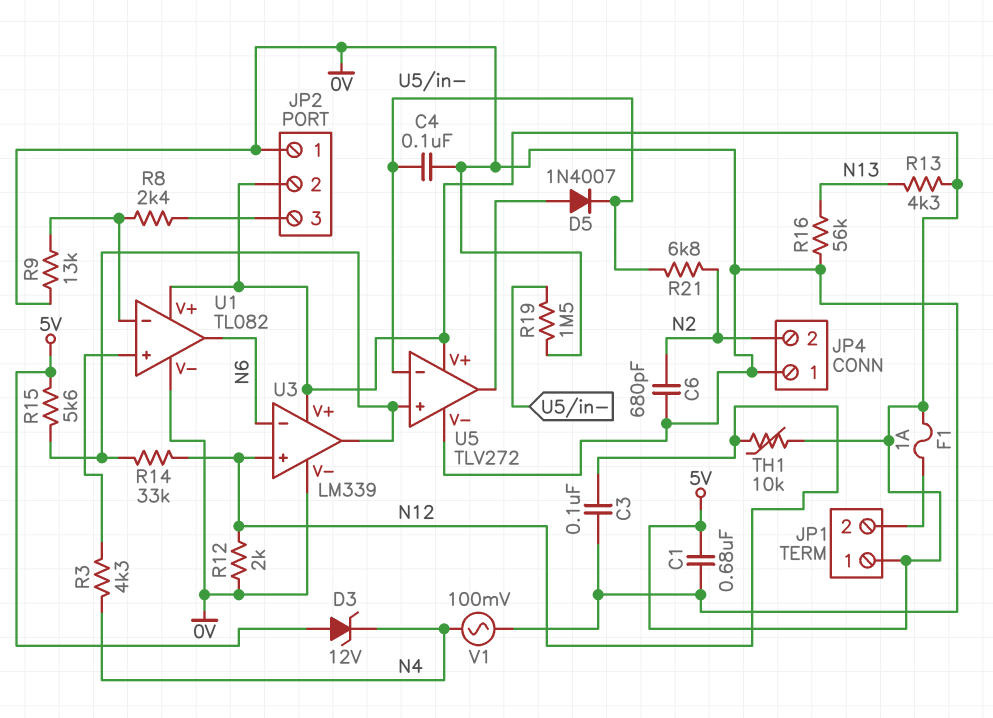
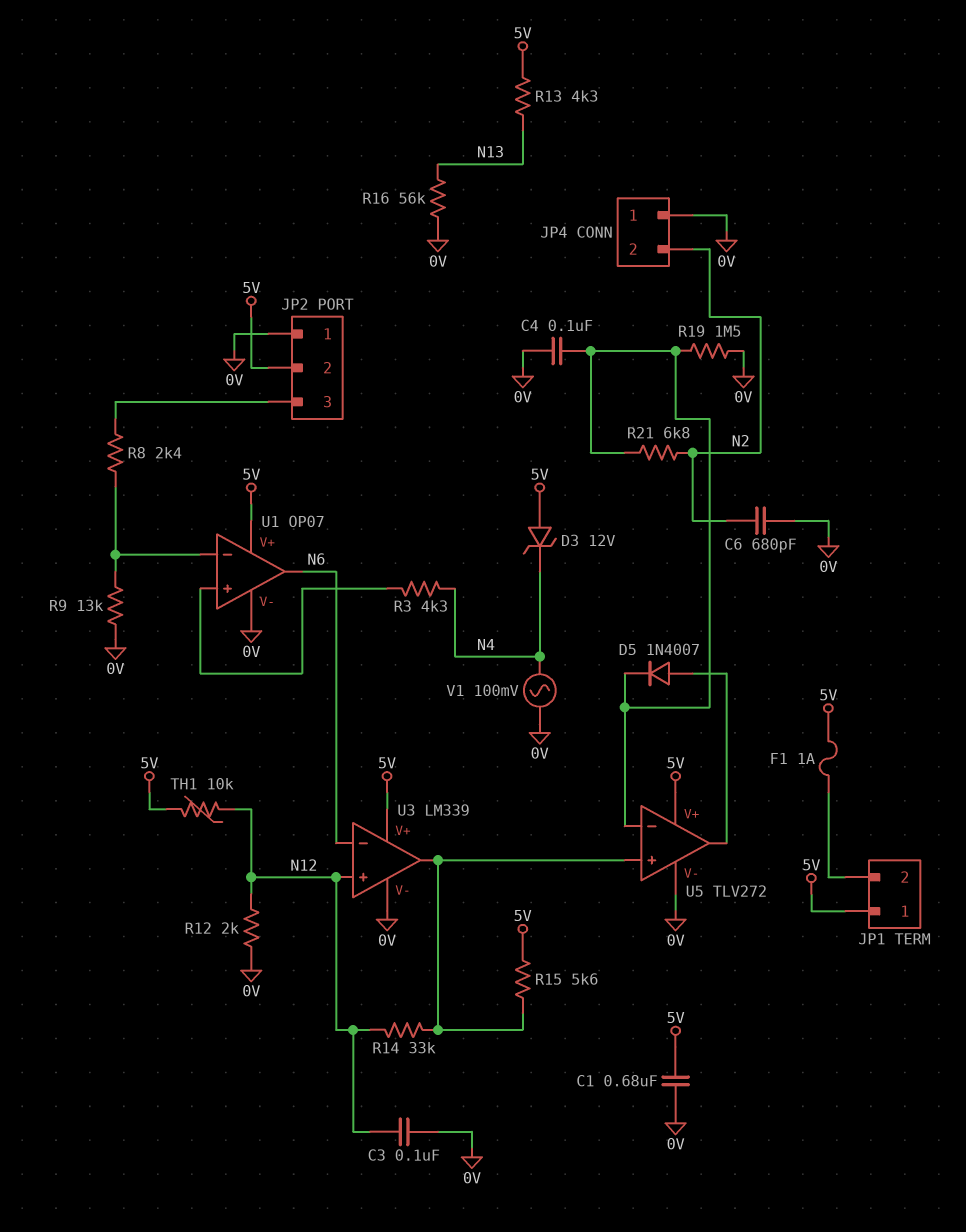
U1: TL082 -> OP07

